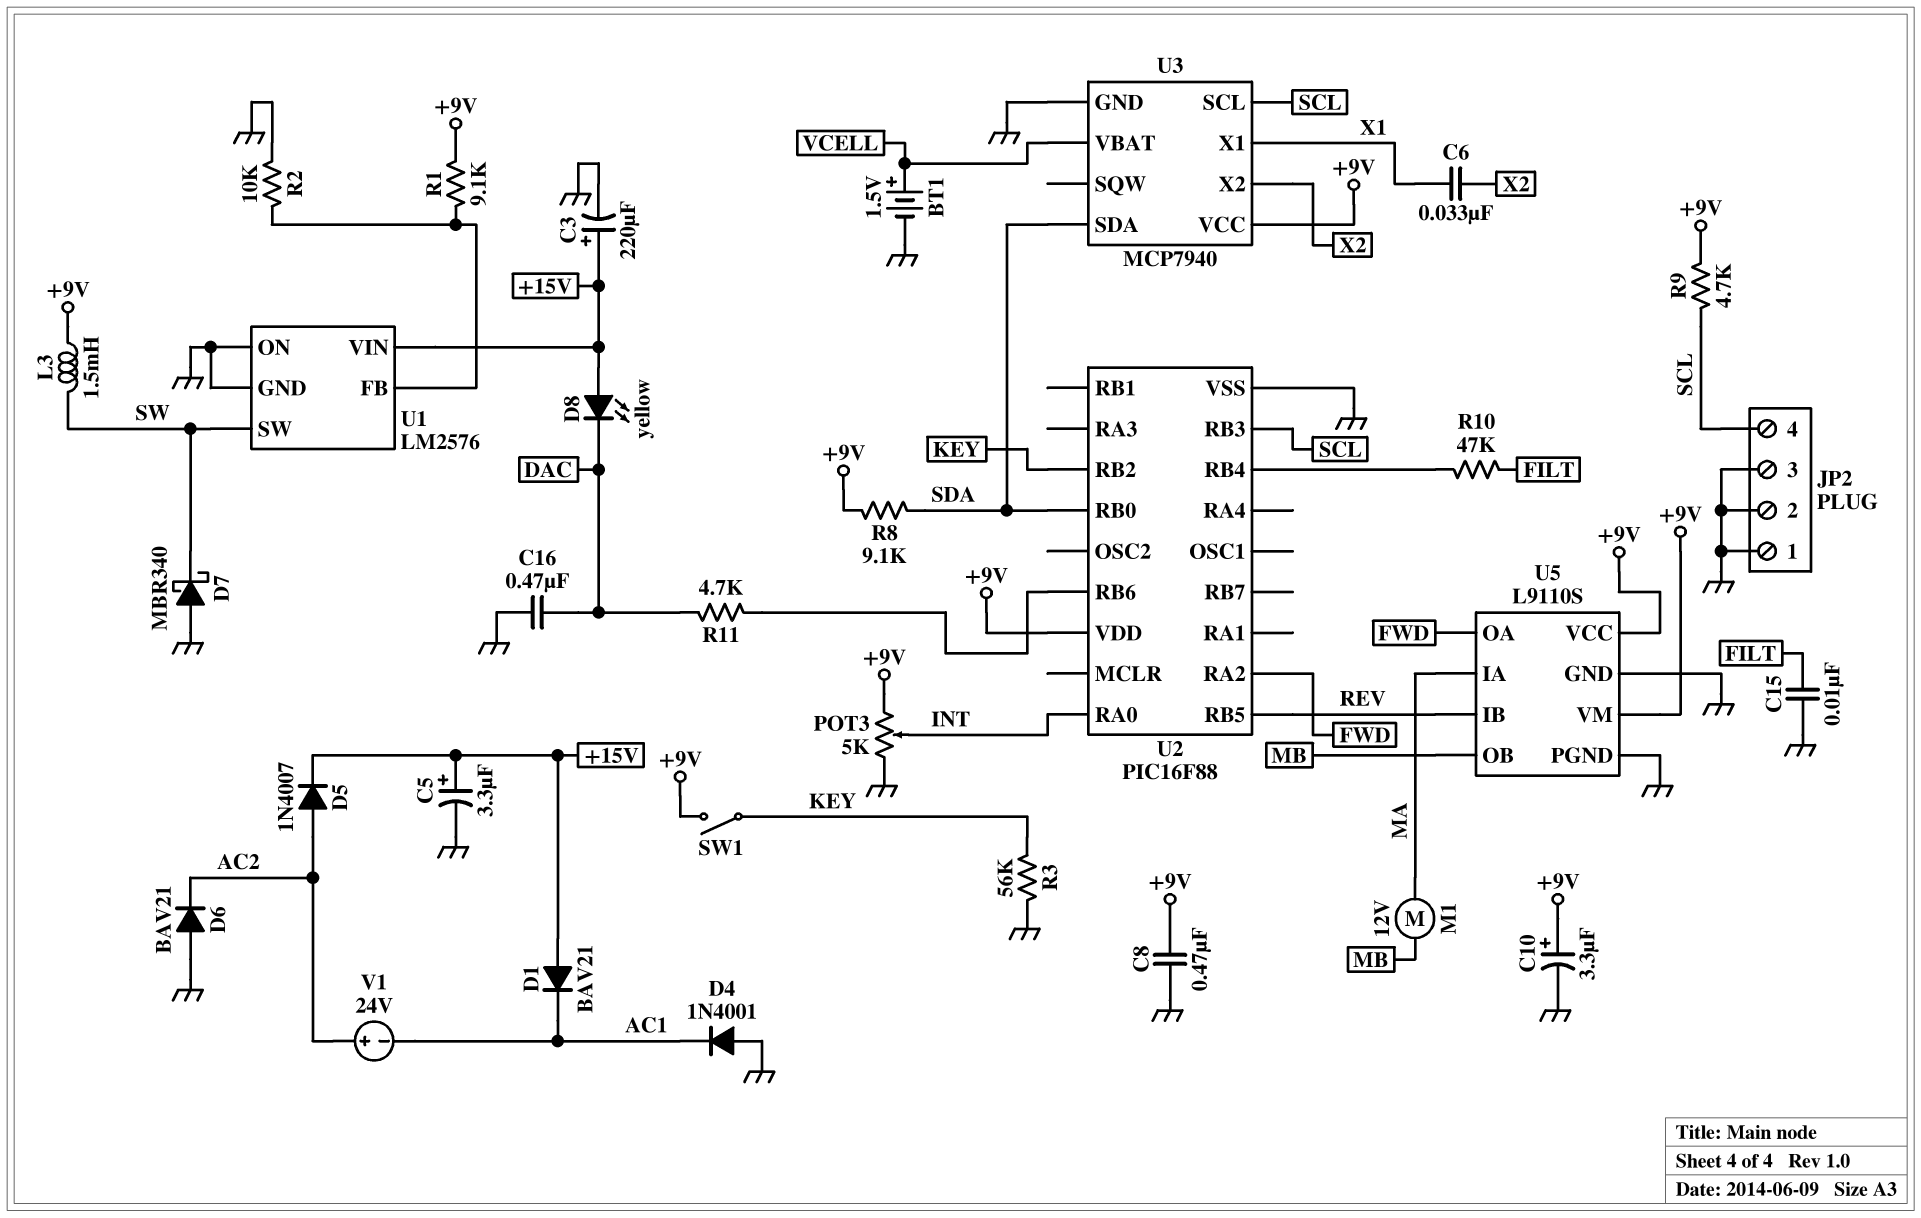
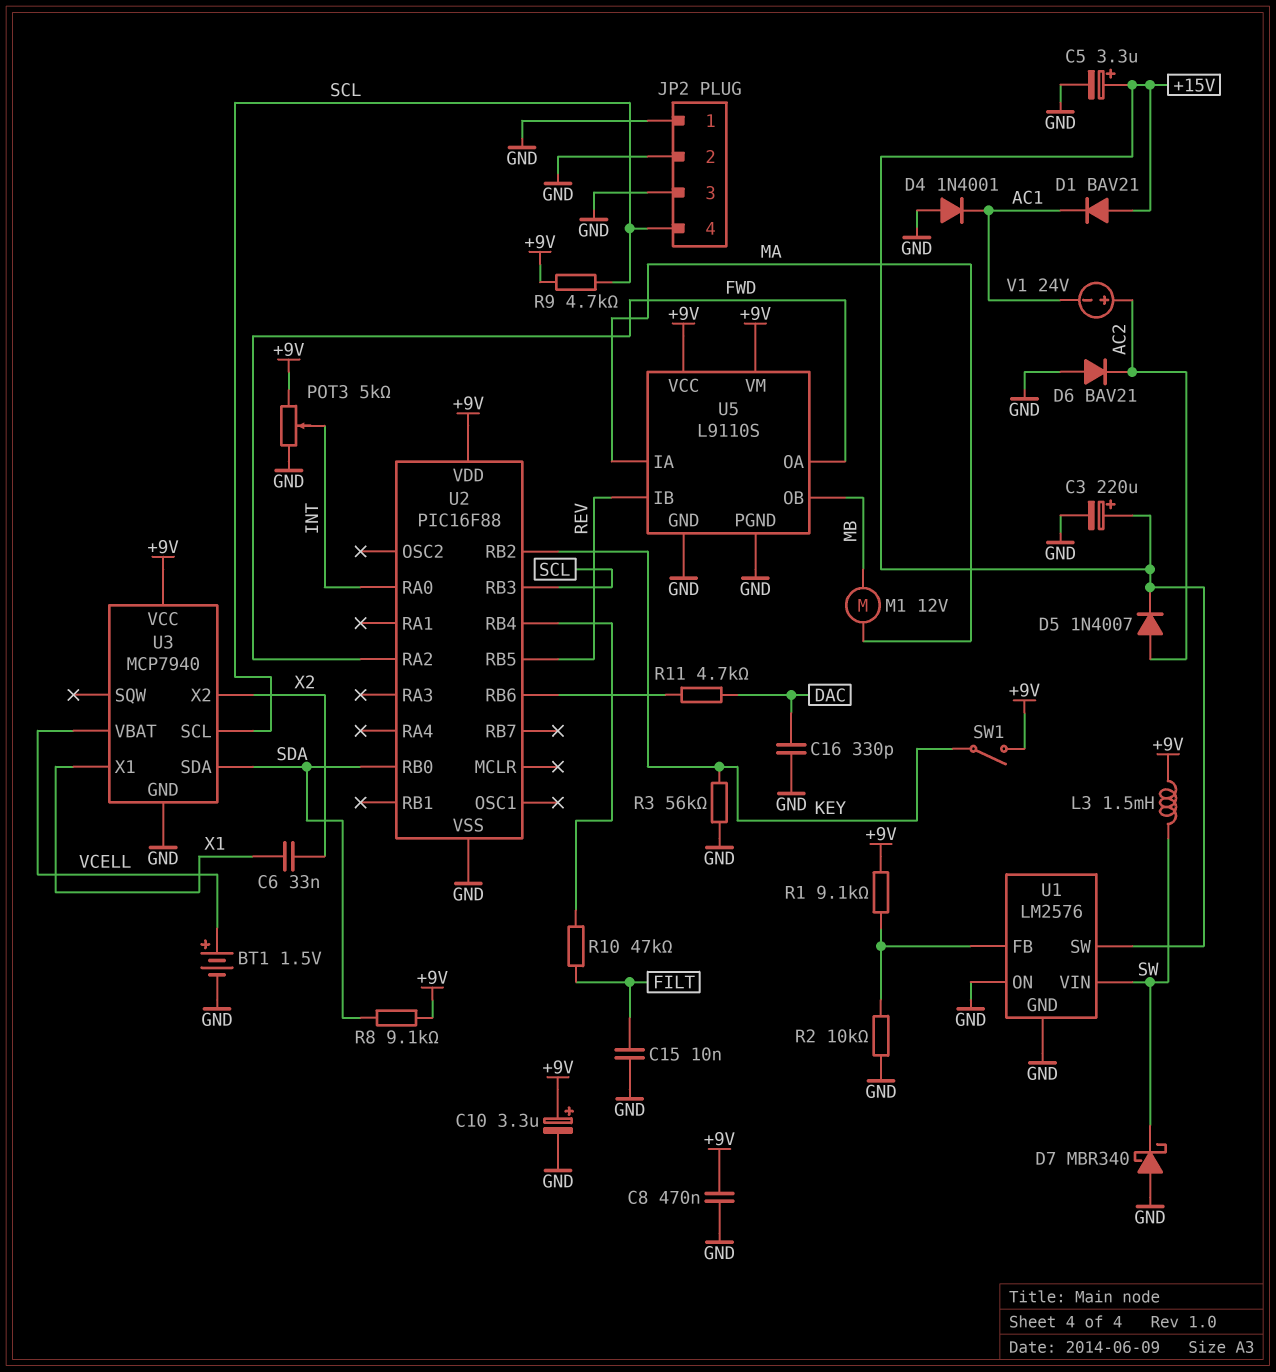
C16: 470nF (DAC, GND) -> 330pF (DAC, GND)
D8: LED yellow (A +15V, K DAC) -> none
U1 pin SW: SW -> +15V
U1 pin VIN: +15V -> SW

